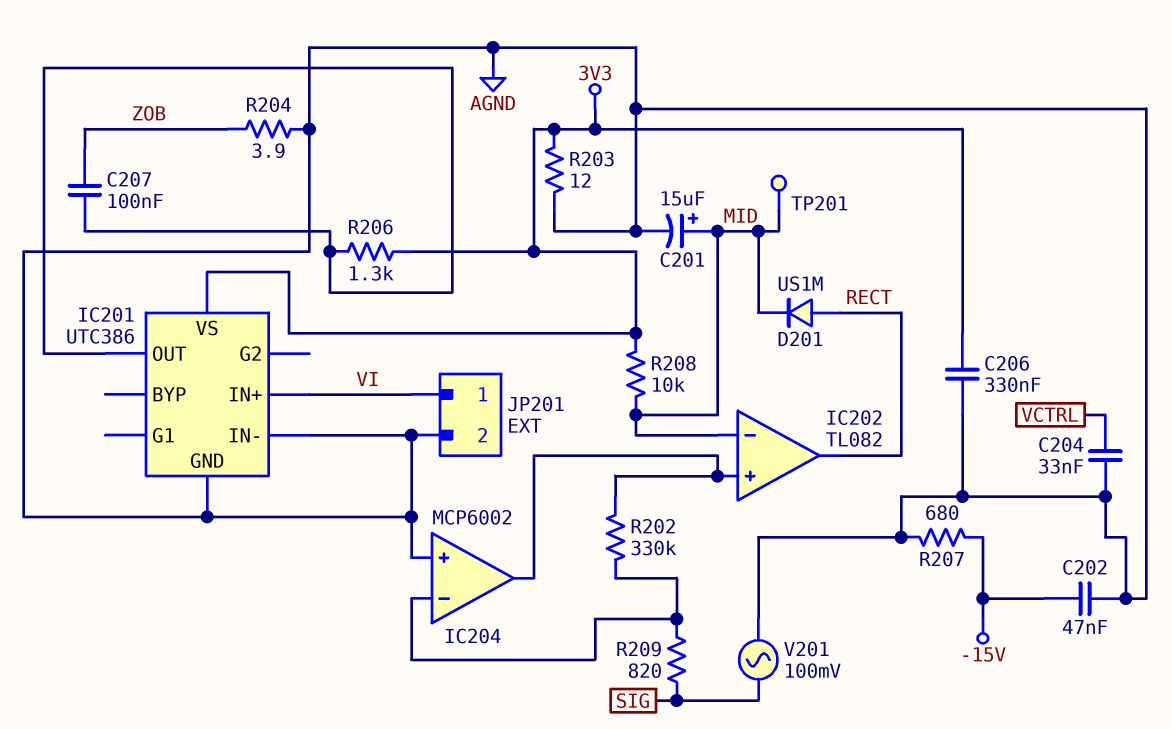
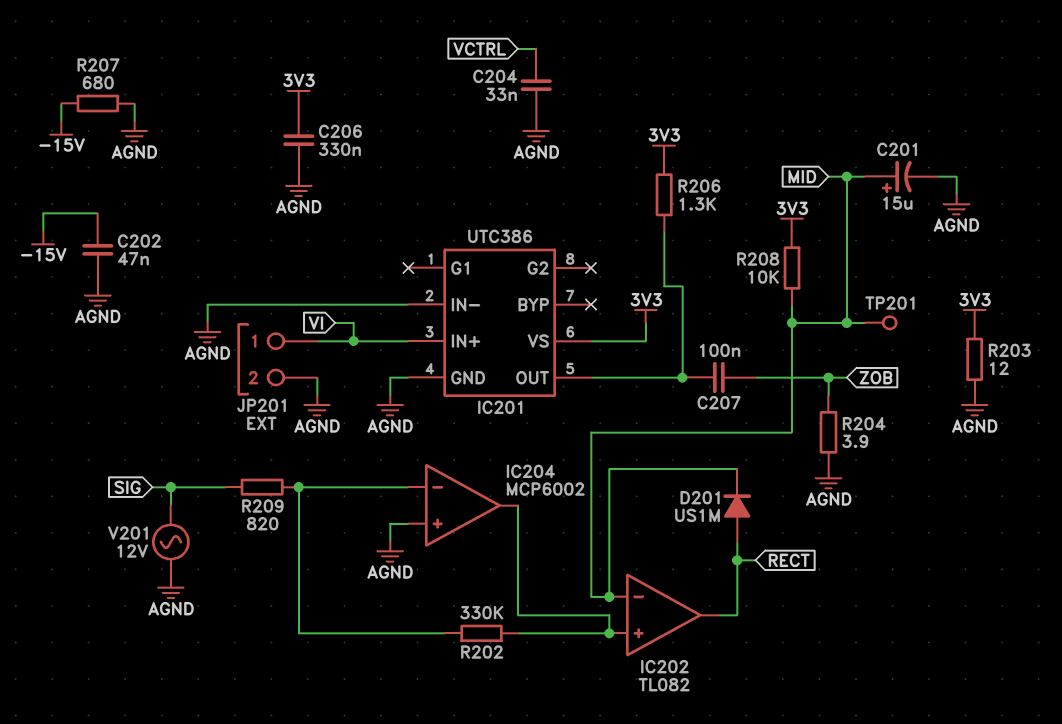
V201: AC 100mV (AGND, SIG) -> AC 12V (AGND, SIG)

